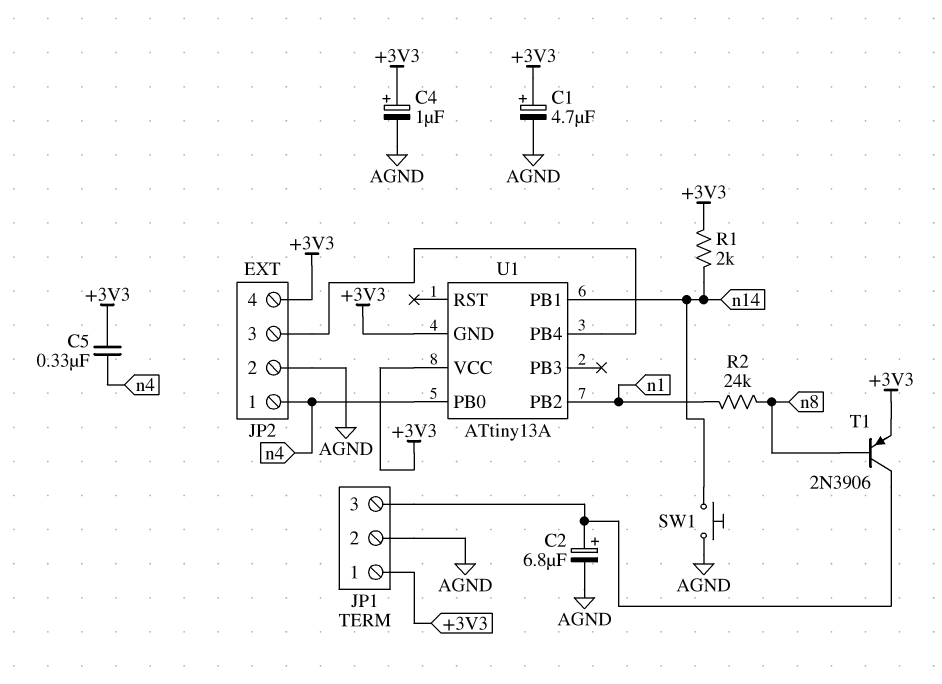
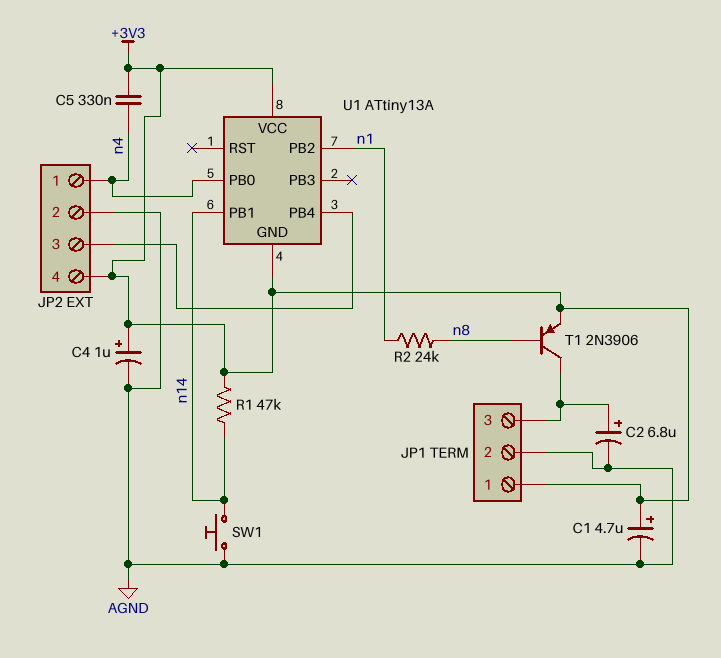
R1: 2k (+3V3, n14) -> 47k (+3V3, n14)

